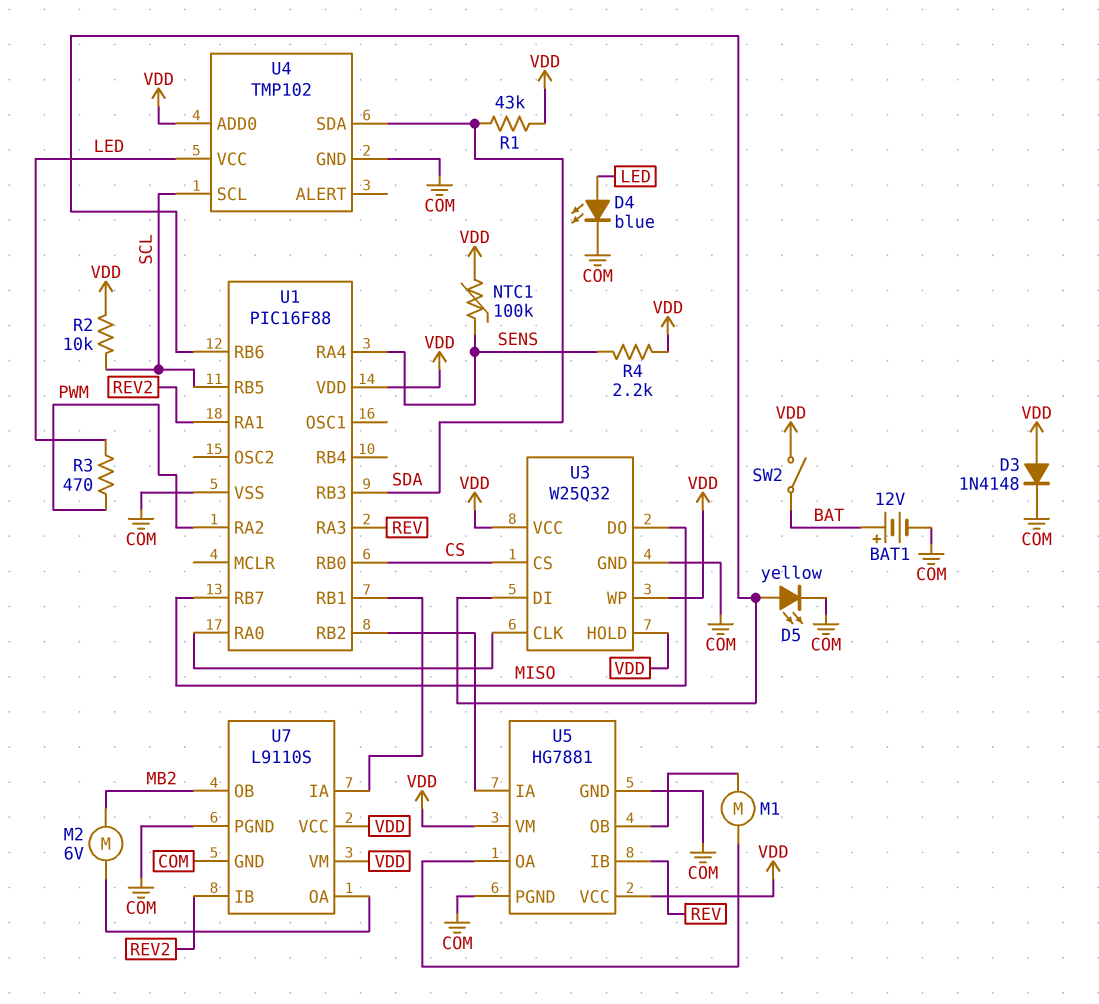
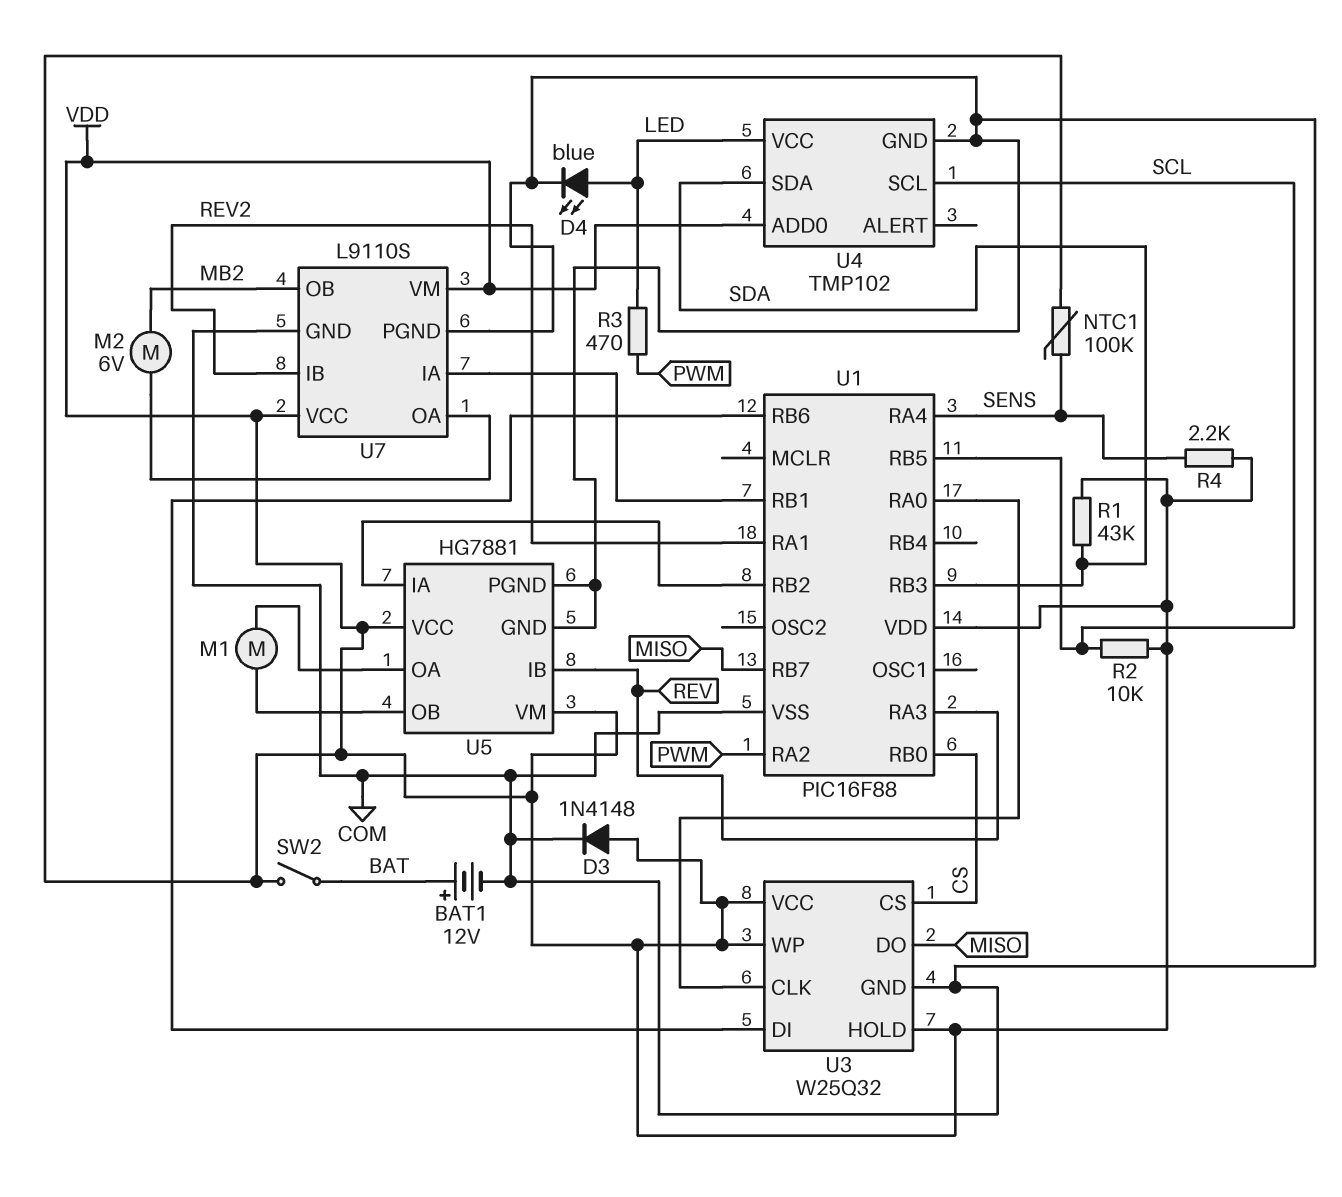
D5: LED yellow (A U1/RB6, K COM) -> none

